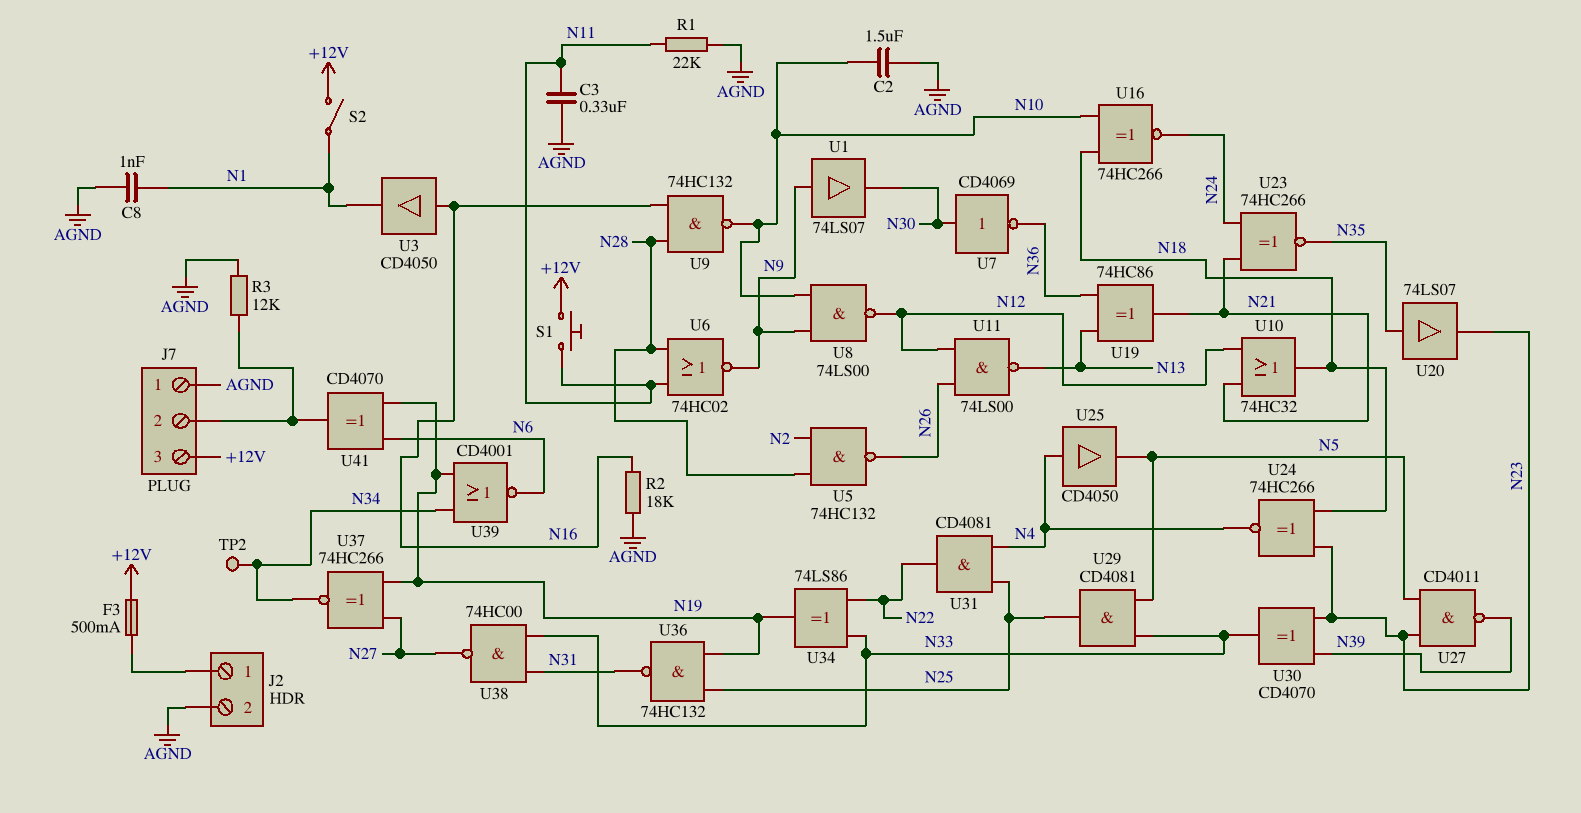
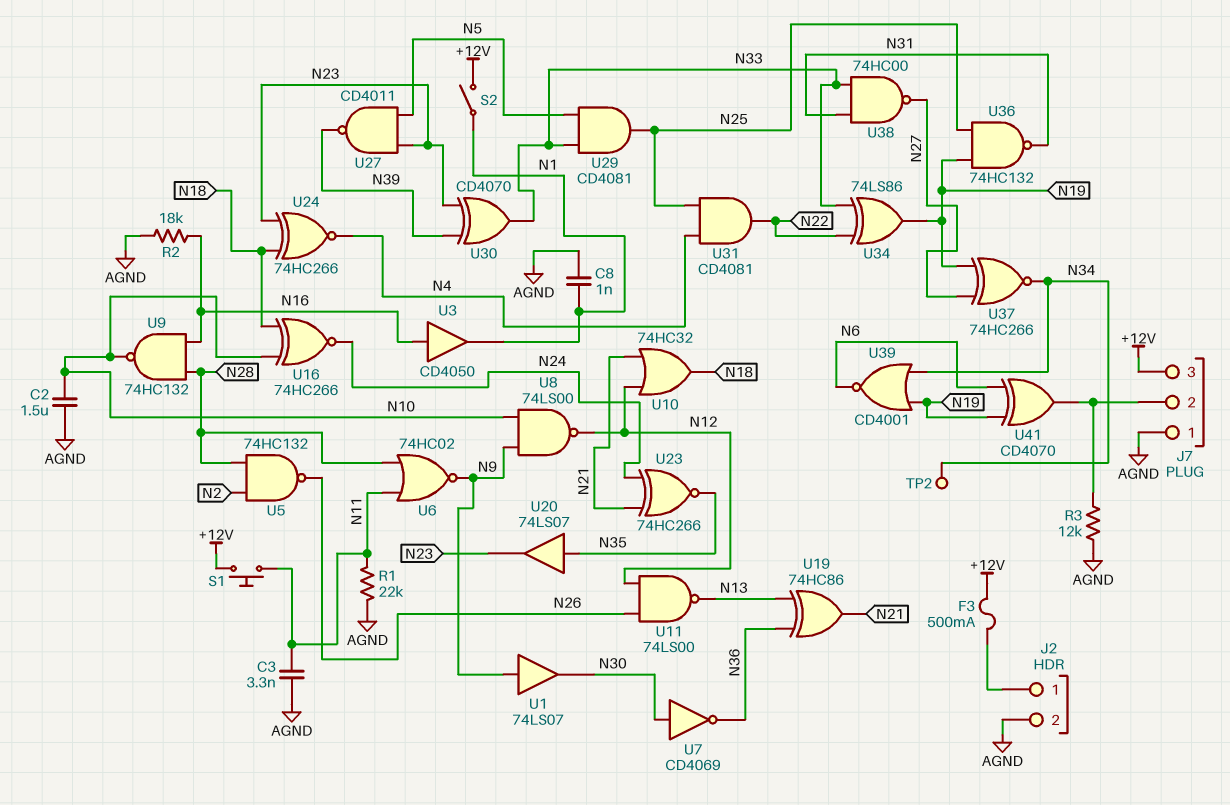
C3: 330nF (AGND, N11) -> 3.3nF (AGND, N11)
U25: buffer CD4050 (in N4, out N5) -> none

